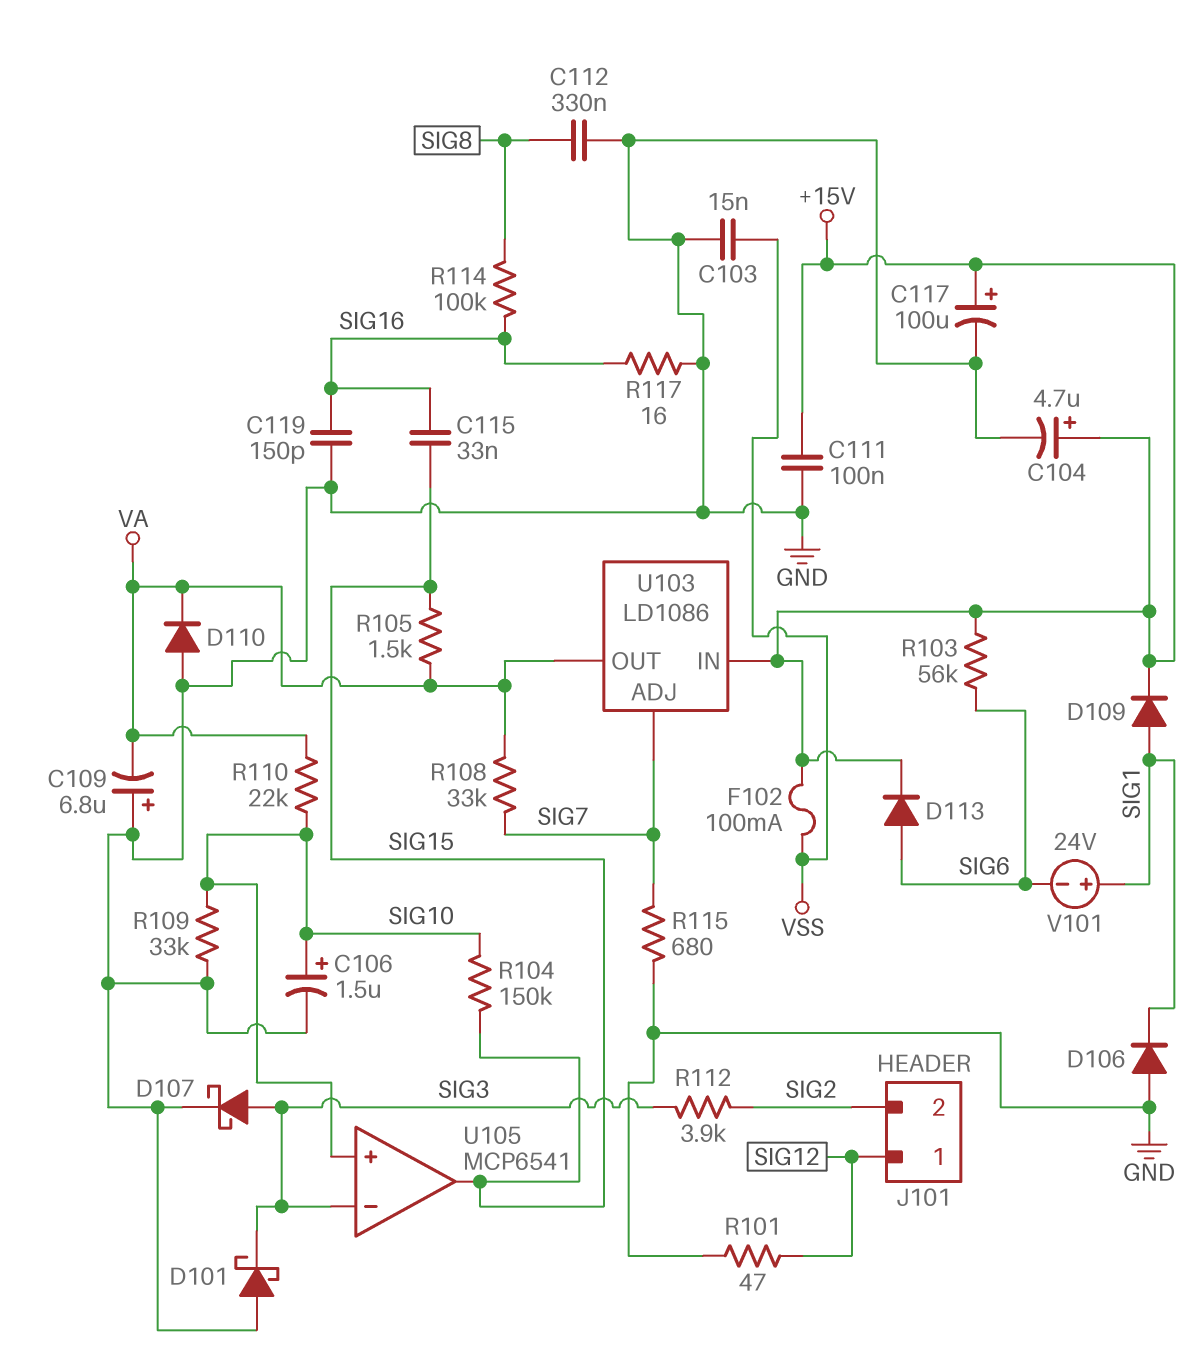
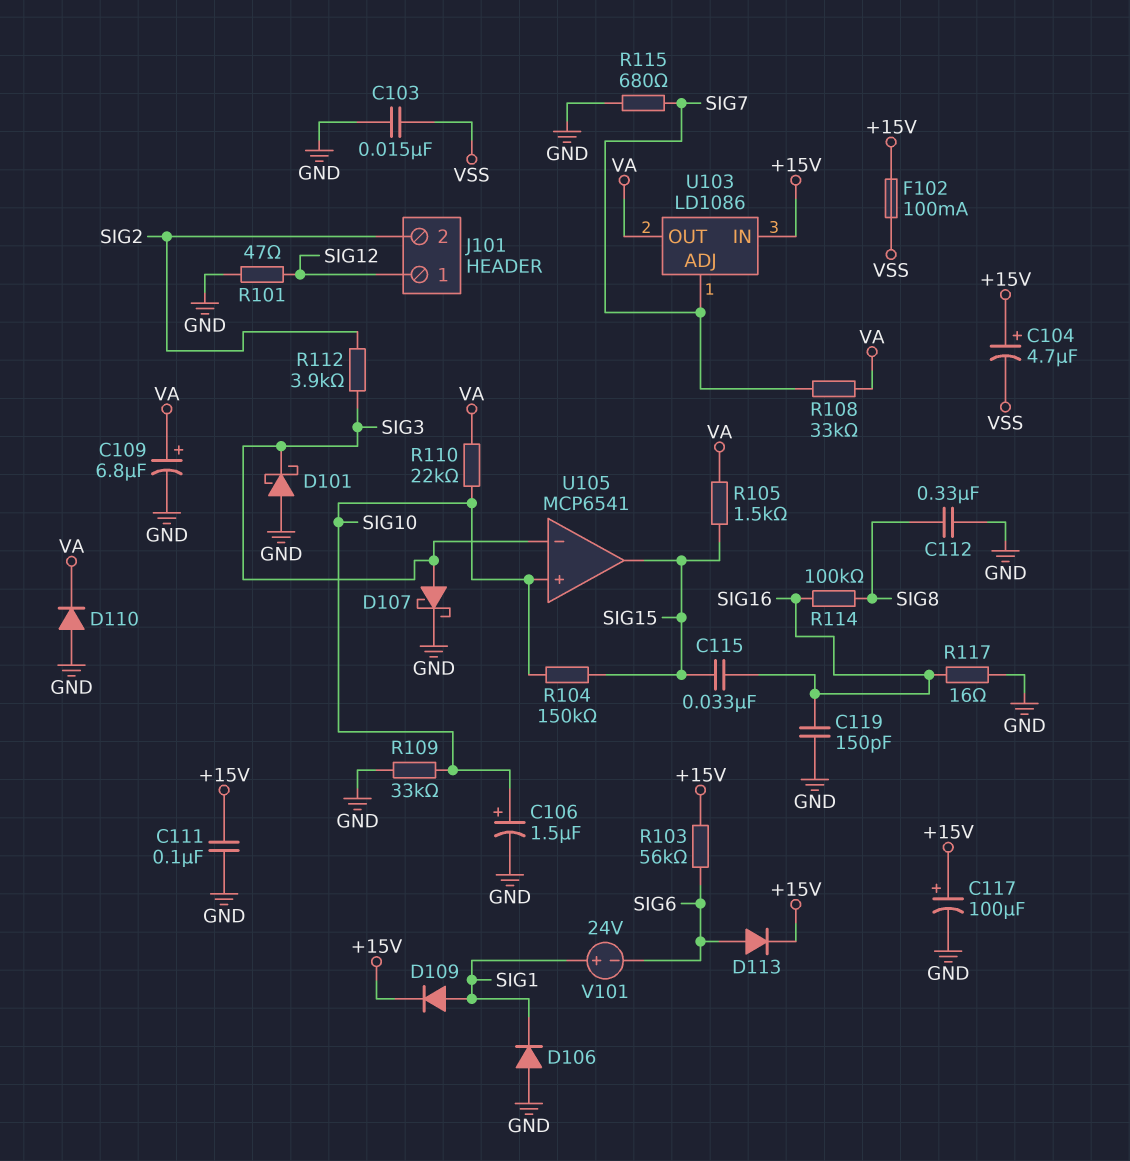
C104: 4.7uF (plus +15V, minus GND) -> 4.7uF (plus +15V, minus VSS)
C109: 6.8uF (plus GND, minus VA) -> 6.8uF (plus VA, minus GND)

